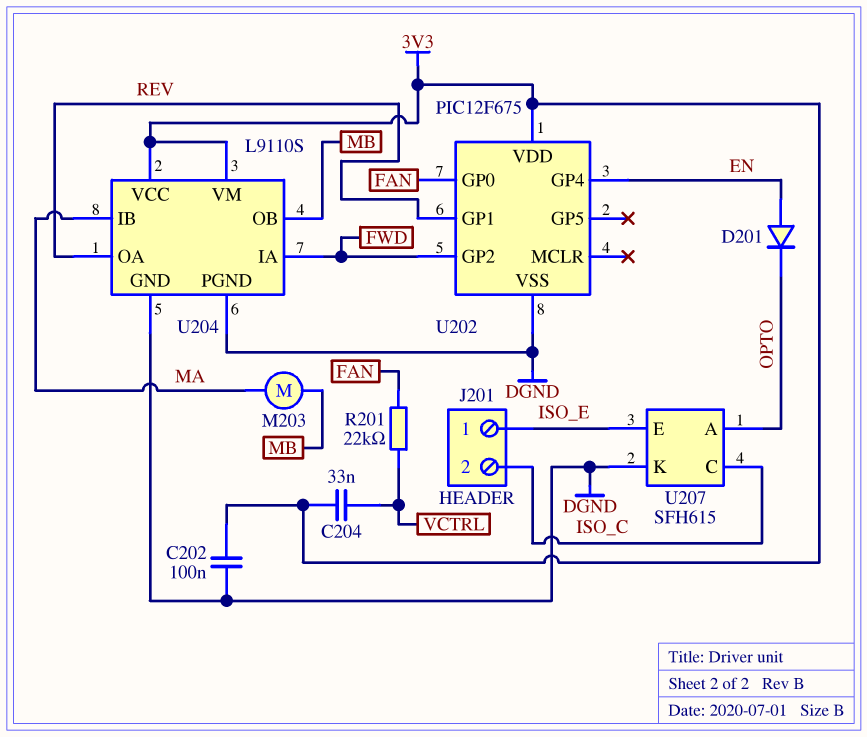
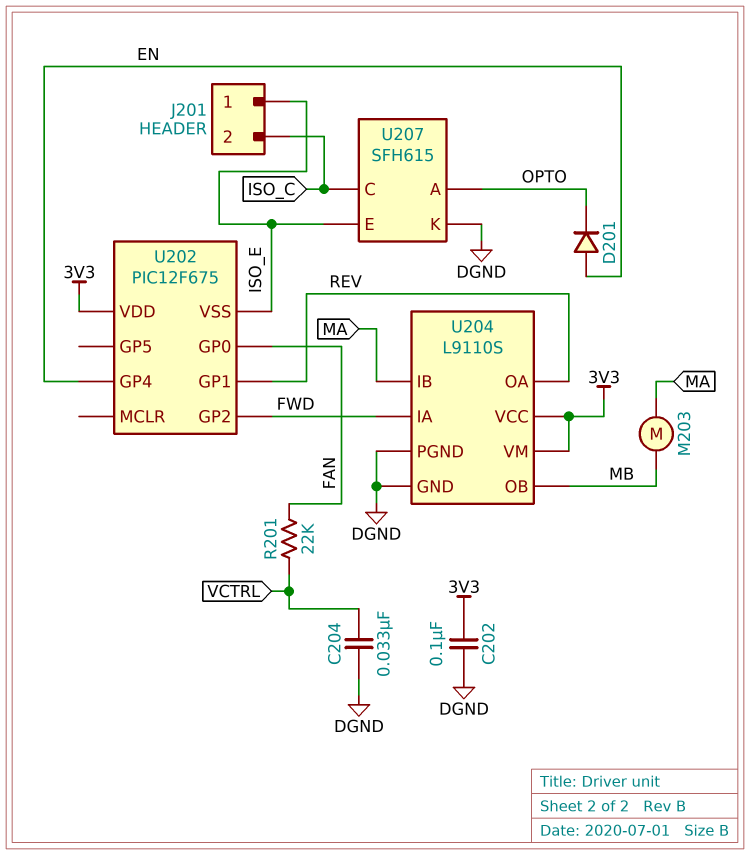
C204: 33nF (3V3, VCTRL) -> 33nF (DGND, VCTRL)
U202 pin VSS: DGND -> ISO_E

